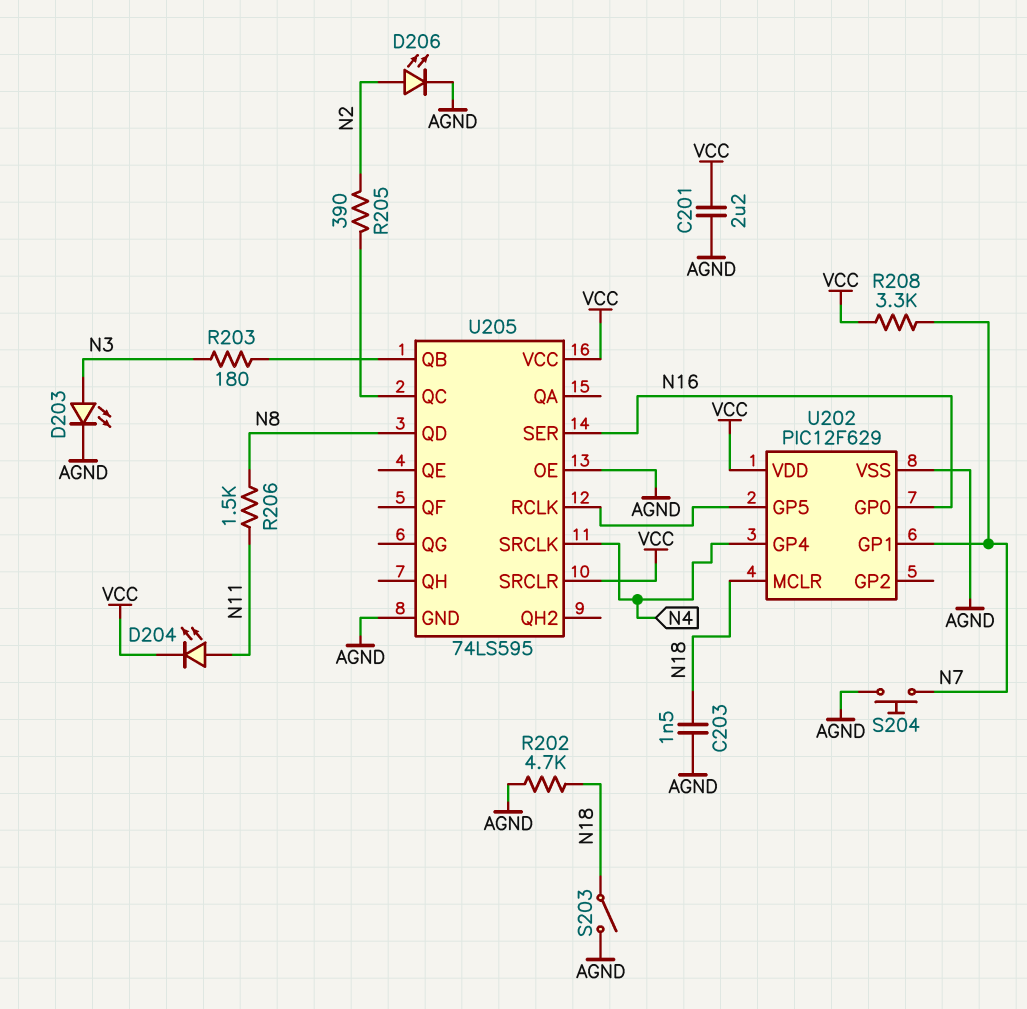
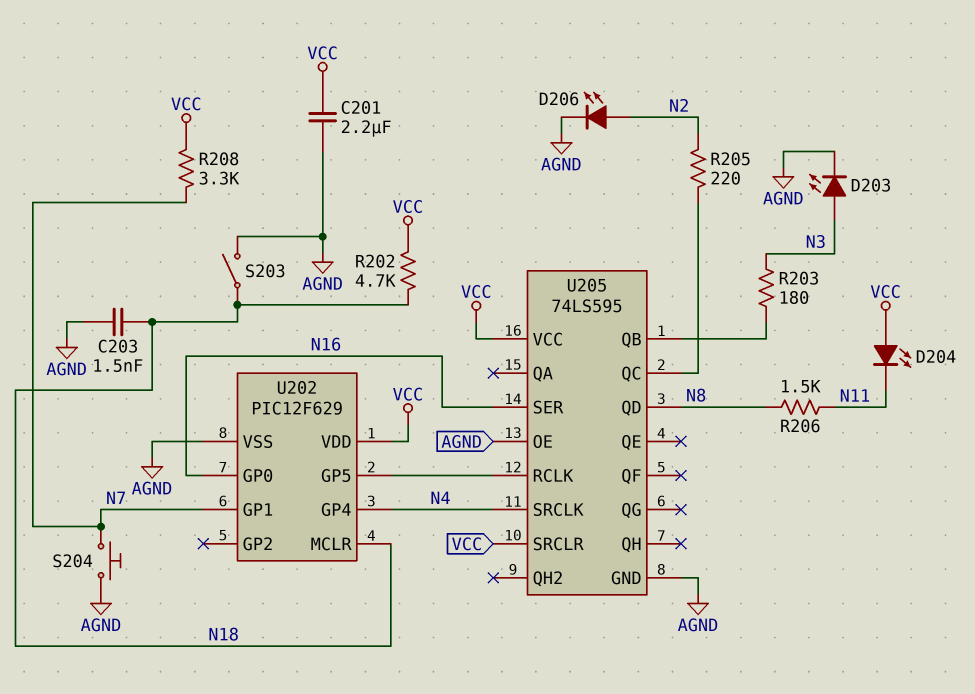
D204: LED (A N11, K VCC) -> LED (A VCC, K N11)
R202: 4.7k (AGND, N18) -> 4.7k (N18, VCC)
R205: 390 (N2, U205/QC) -> 220 (N2, U205/QC)

